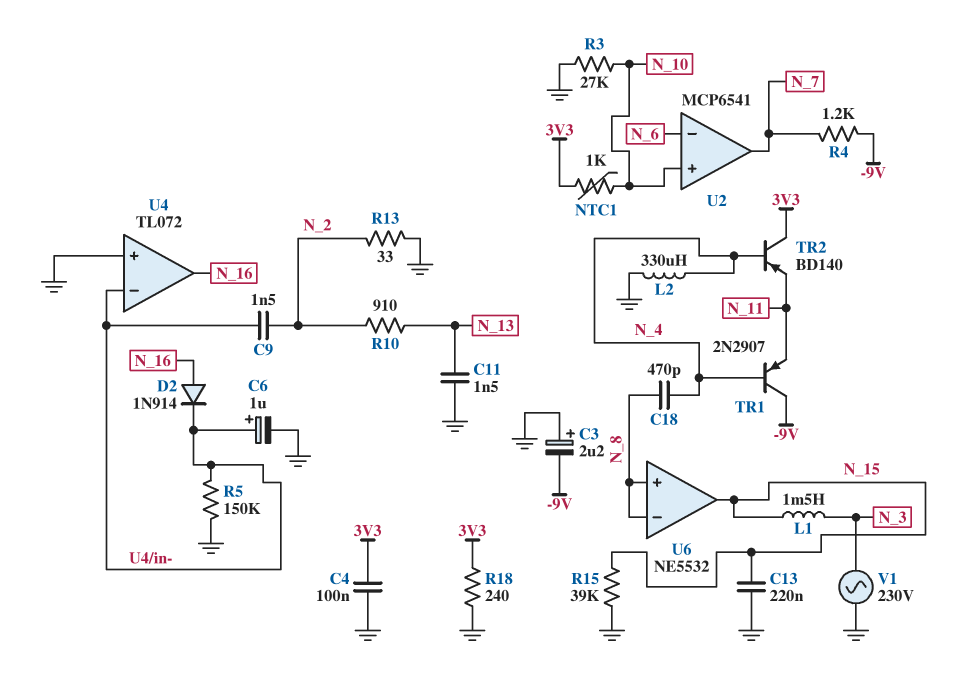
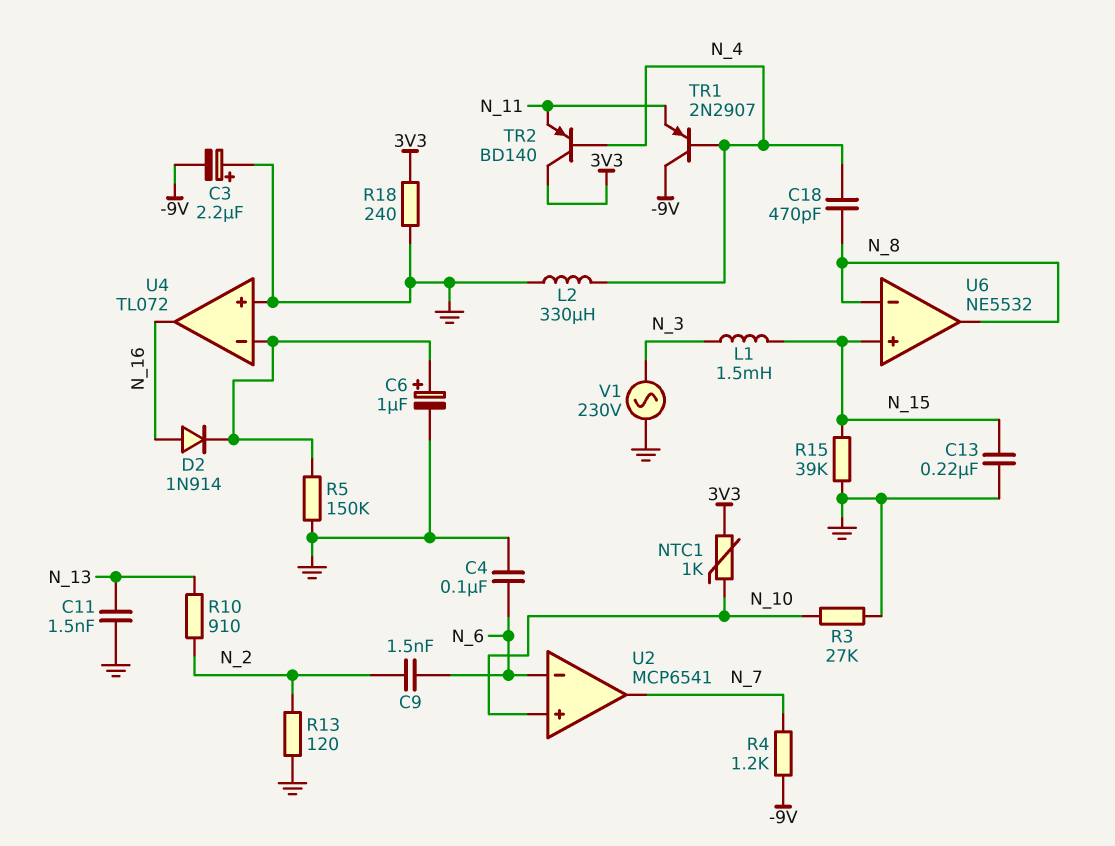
C4: 100nF (3V3, GND) -> 100nF (GND, N_6)
C9: 1.5nF (N_2, U4/in-) -> 1.5nF (N_2, N_6)
R13: 33 (GND, N_2) -> 120 (GND, N_2)
U6 pin in+: N_8 -> N_15
U6 pin out: N_15 -> N_8

